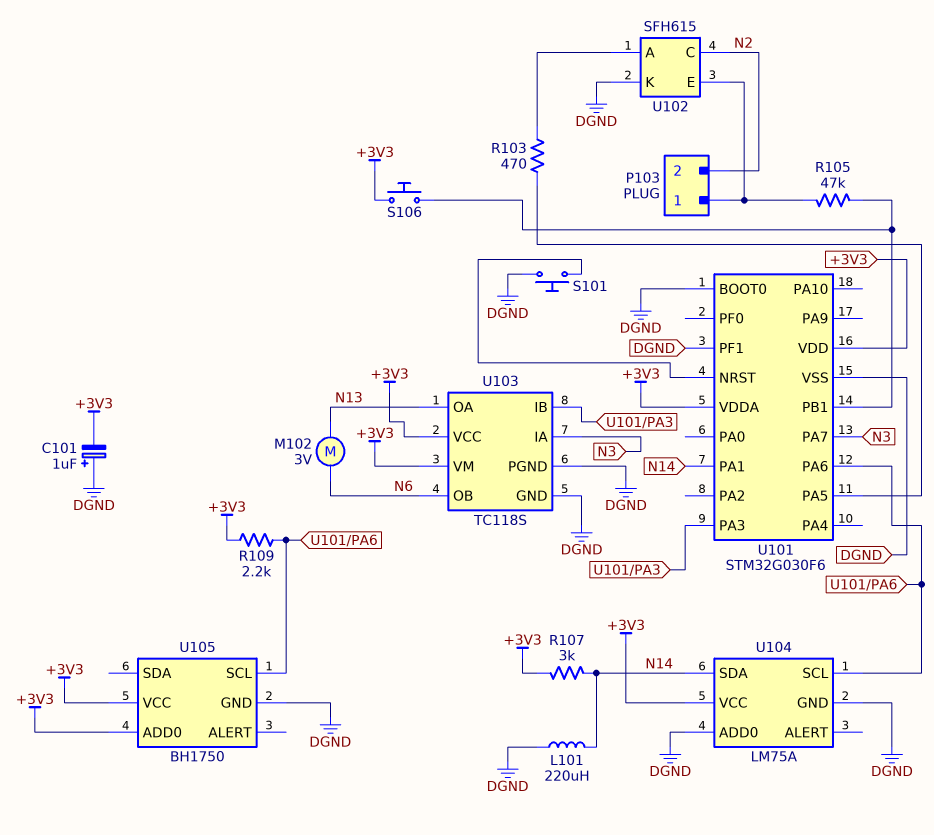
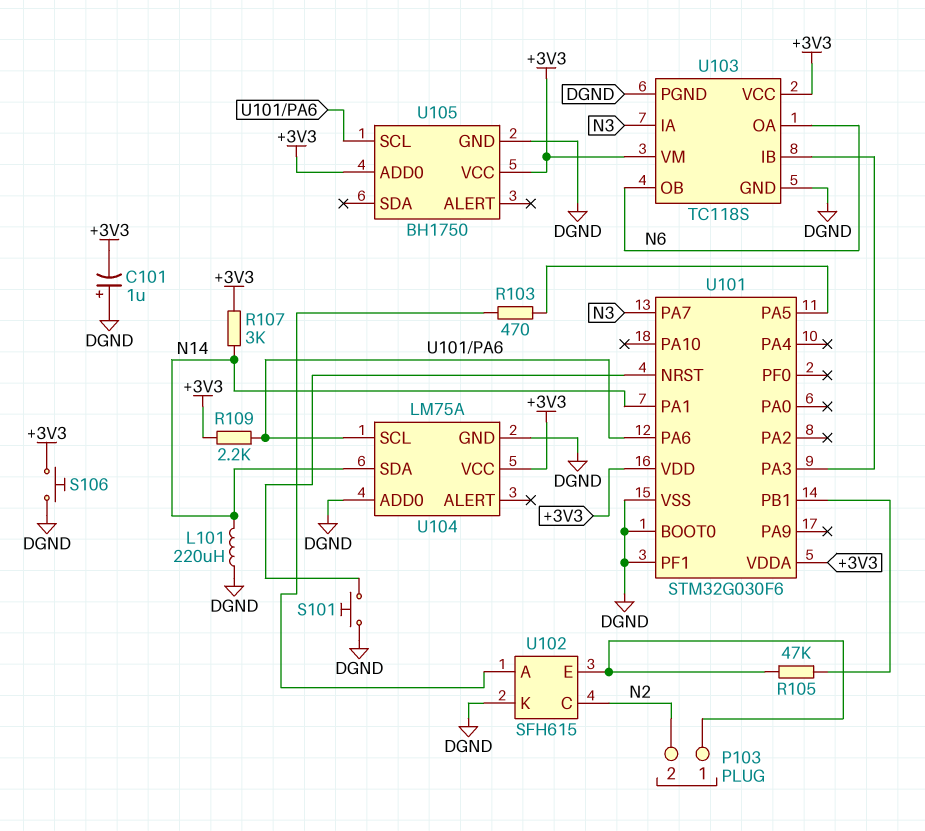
M102: motor 3V (N6, N13) -> none
S106: button (+3V3, U101/PB1) -> button (+3V3, DGND)
U103 pin OA: N13 -> N6

